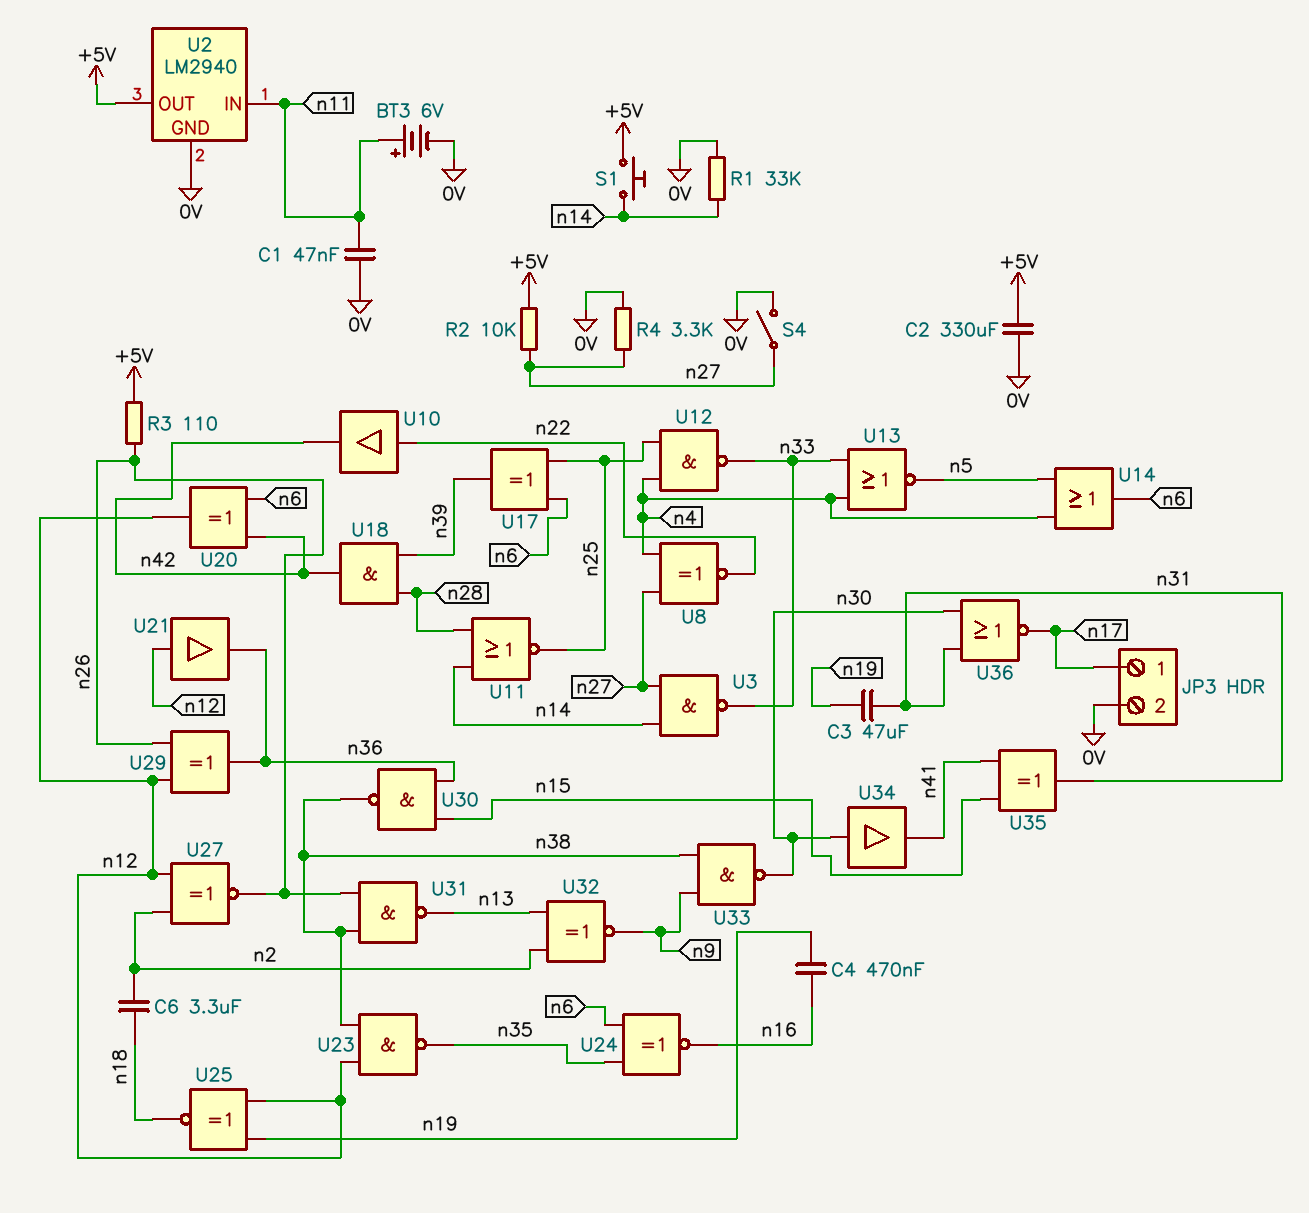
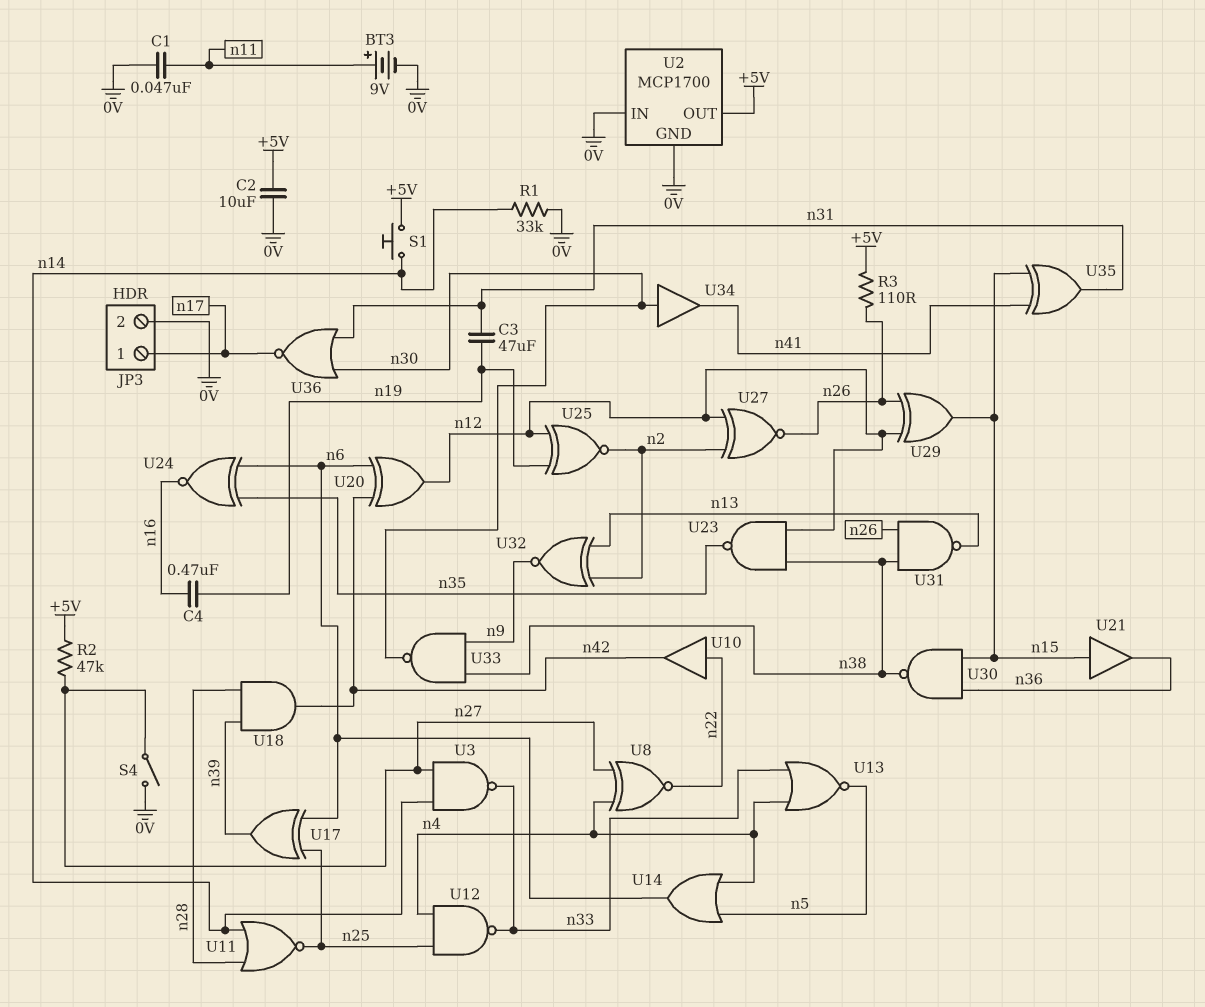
BT3: 6V (plus n11, minus 0V) -> 9V (plus n11, minus 0V)
C2: 330uF (+5V, 0V) -> 10uF (+5V, 0V)
C6: 3.3uF (n2, n18) -> none
R2: 10k (+5V, n27) -> 47k (+5V, n27)
R4: 3.3k (0V, n27) -> none
U2: LM2940 -> MCP1700
U2 pin IN: n11 -> 0V
U21: buffer (in n12, out n36) -> buffer (in n15, out n36)
U25: XNOR (in n12, in n19, out n18) -> XNOR (in n12, in n19, out n2)
U29: XOR (in n12, in n26, out n36) -> XOR (in n12, in n26, out n15)

